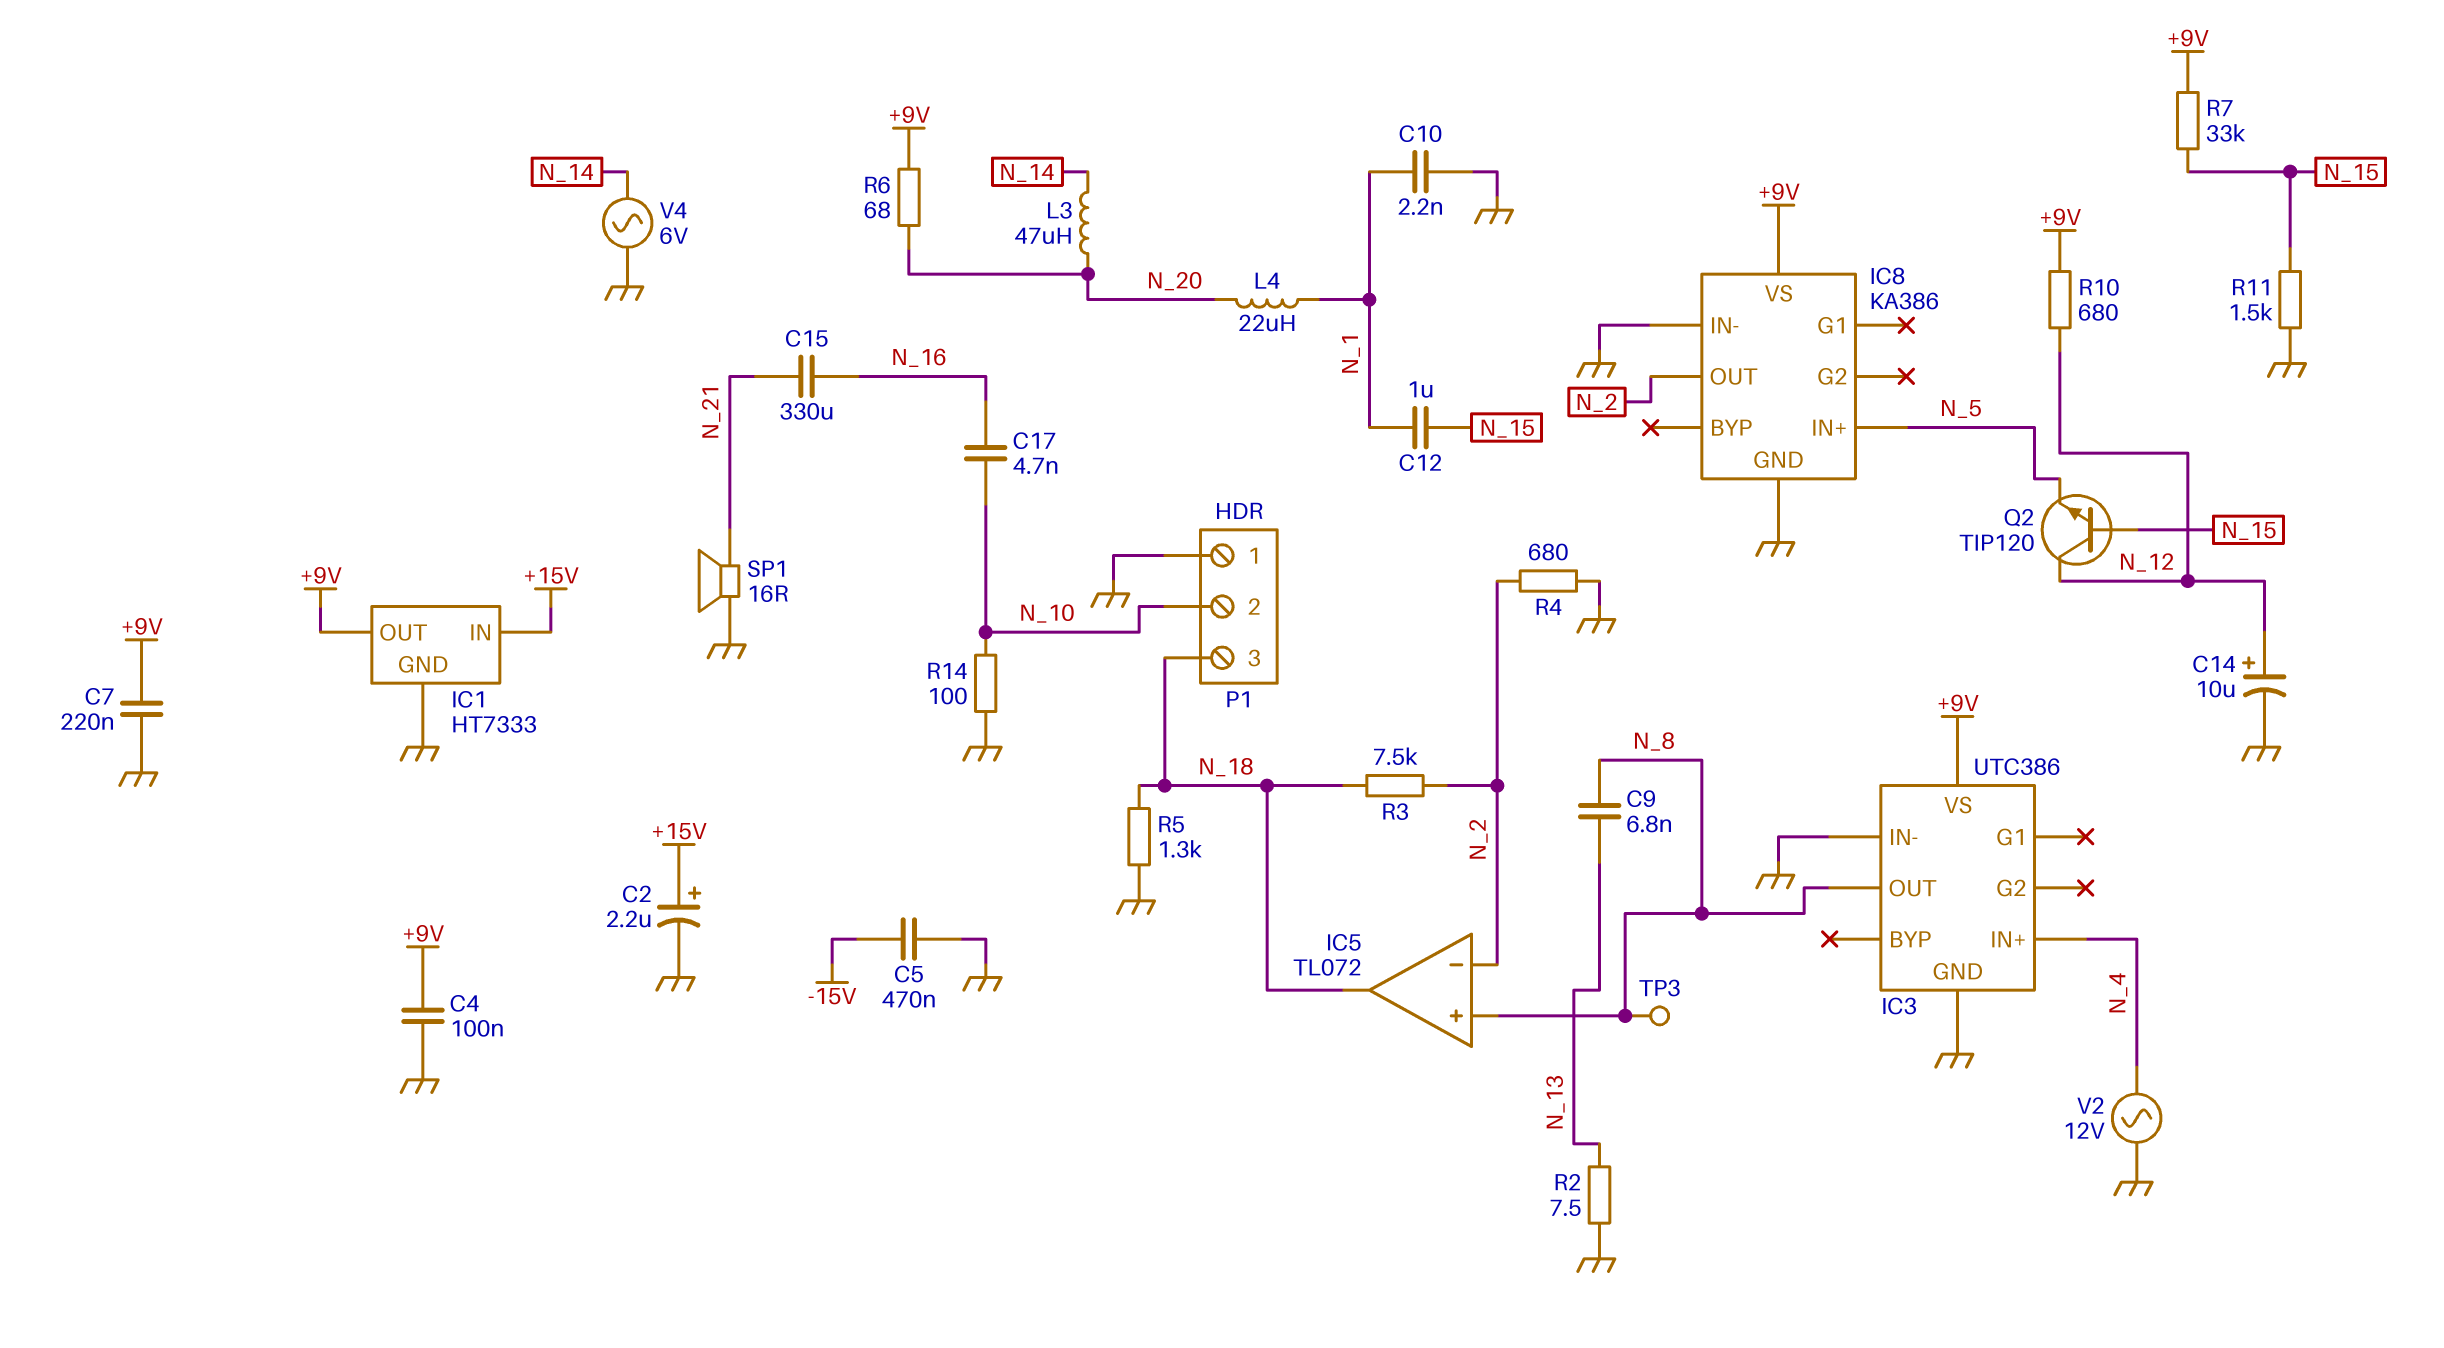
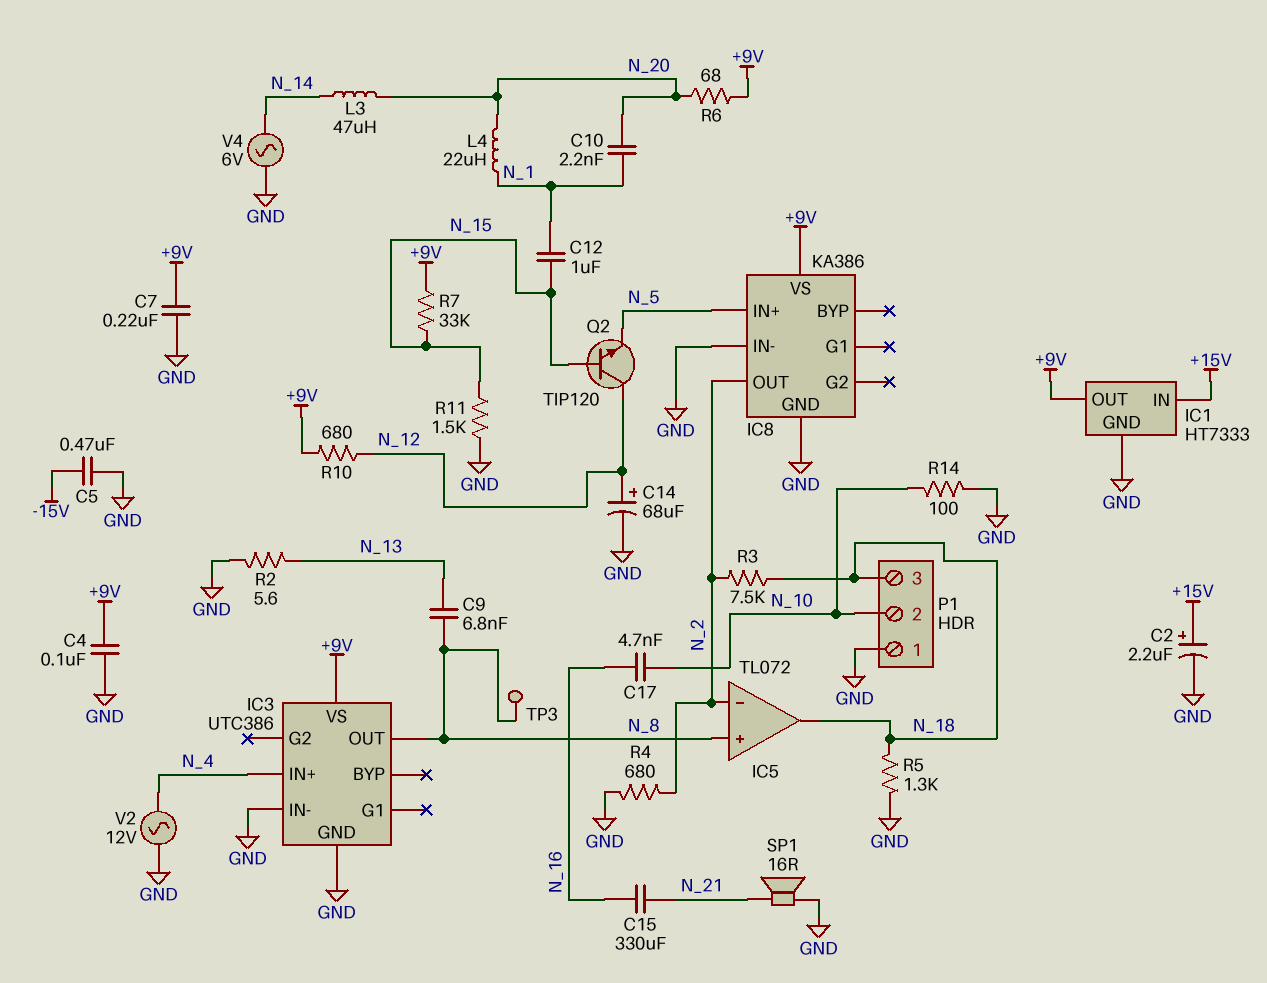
C10: 2.2nF (GND, N_1) -> 2.2nF (N_1, N_20)
C14: 10uF (plus N_12, minus GND) -> 68uF (plus N_12, minus GND)
R2: 7.5 (GND, N_13) -> 5.6 (GND, N_13)

